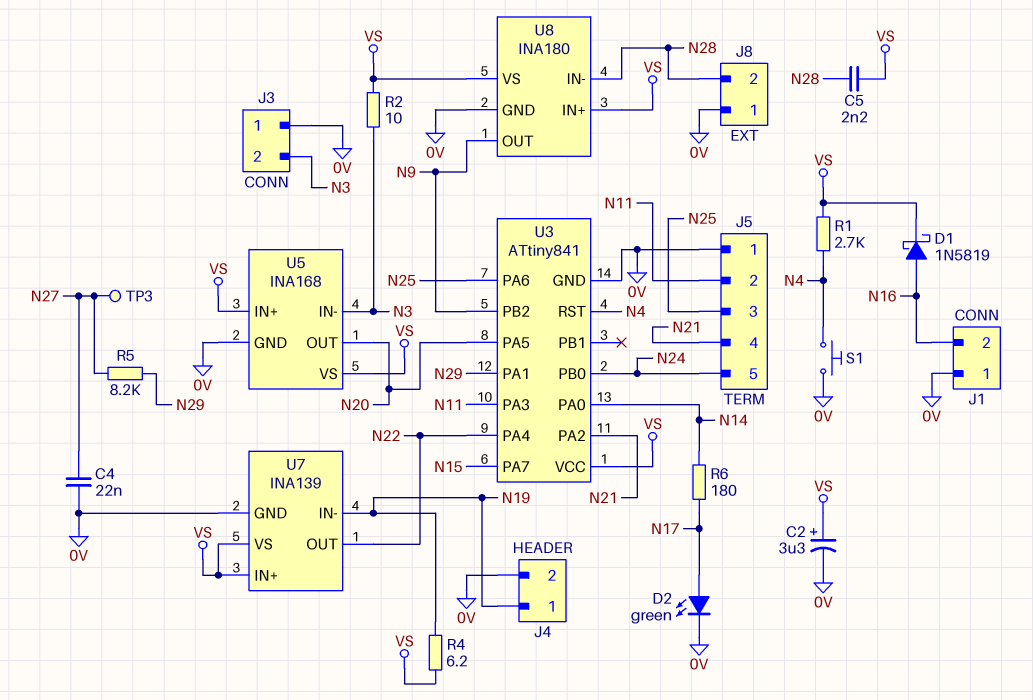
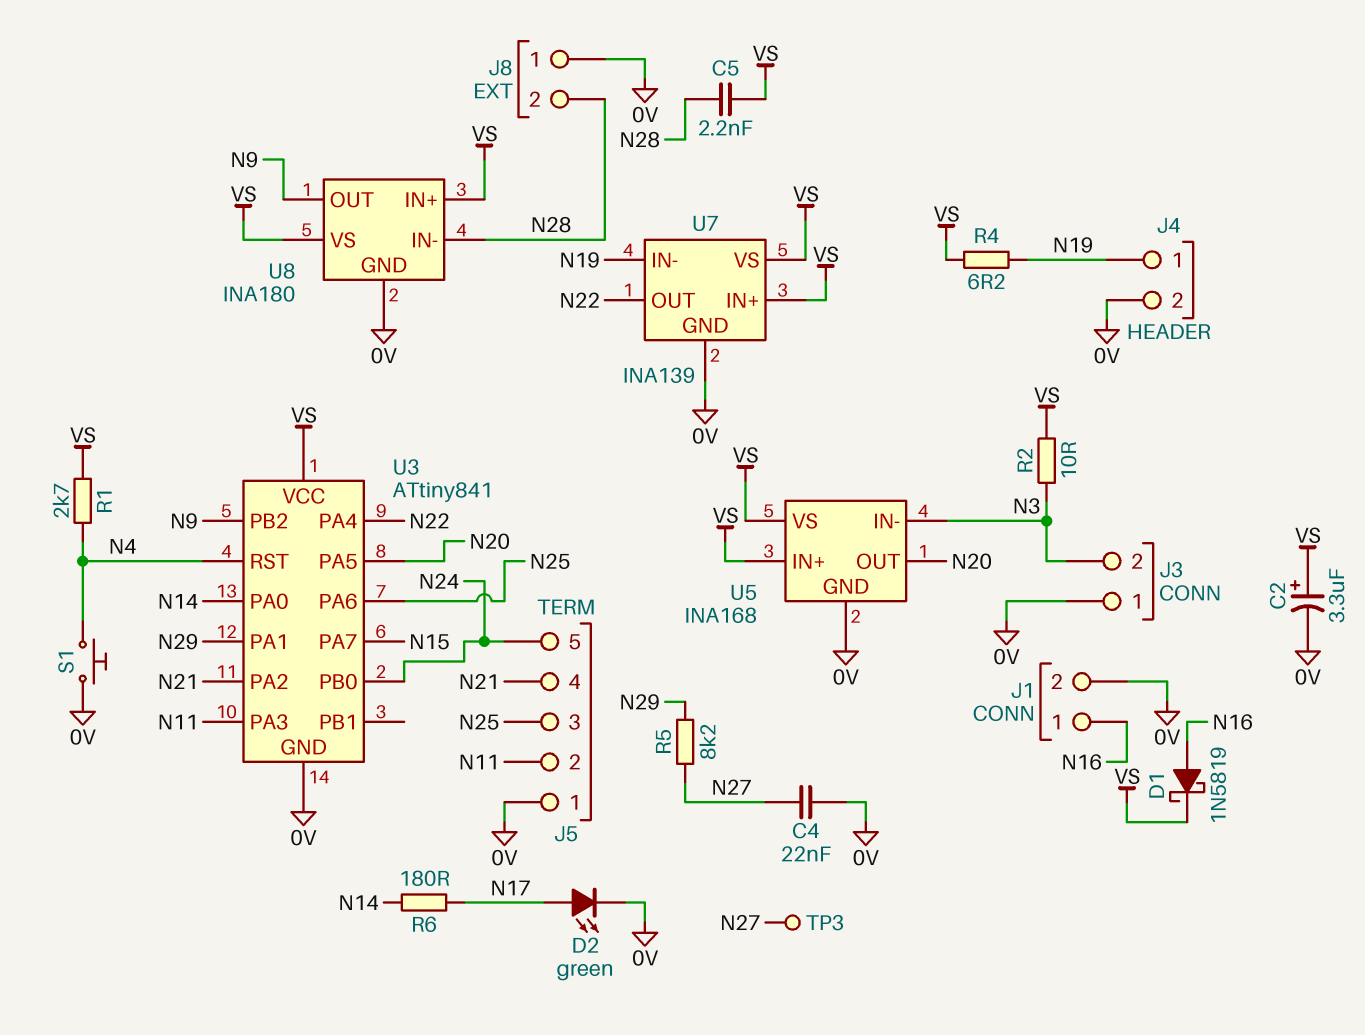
J1 pin 1: 0V -> N16
J1 pin 2: N16 -> 0V

